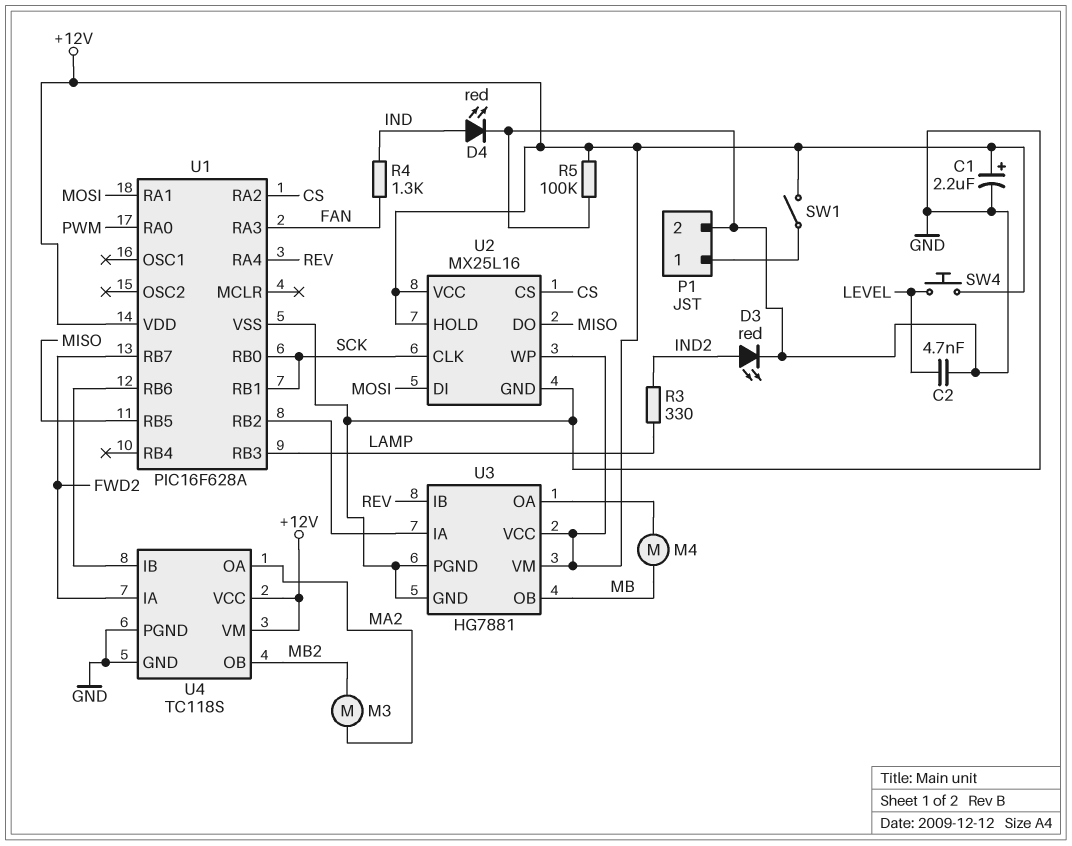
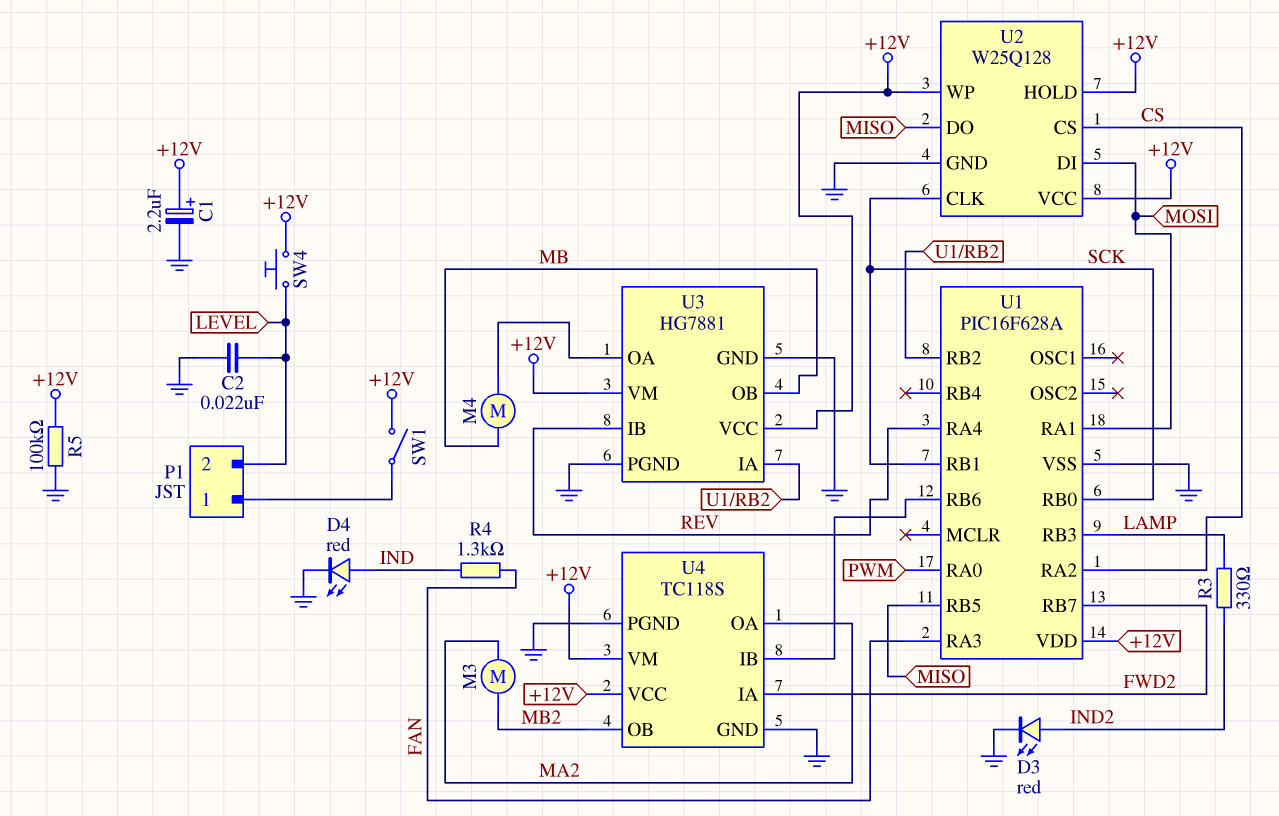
C2: 4.7nF (GND, LEVEL) -> 22nF (GND, LEVEL)
P1 pin 2: GND -> LEVEL
U2: MX25L16 -> W25Q128

